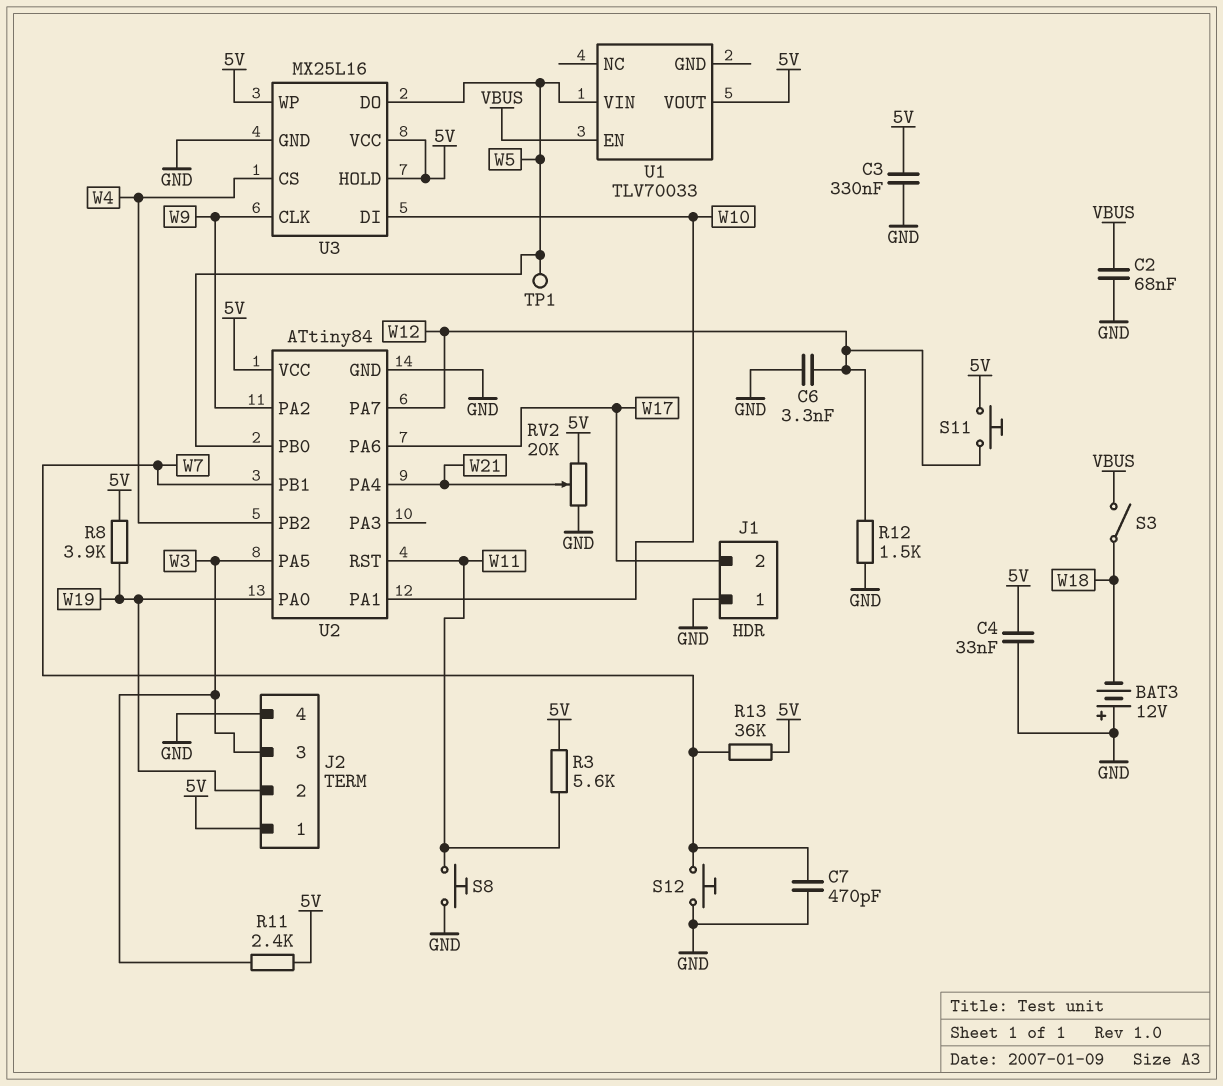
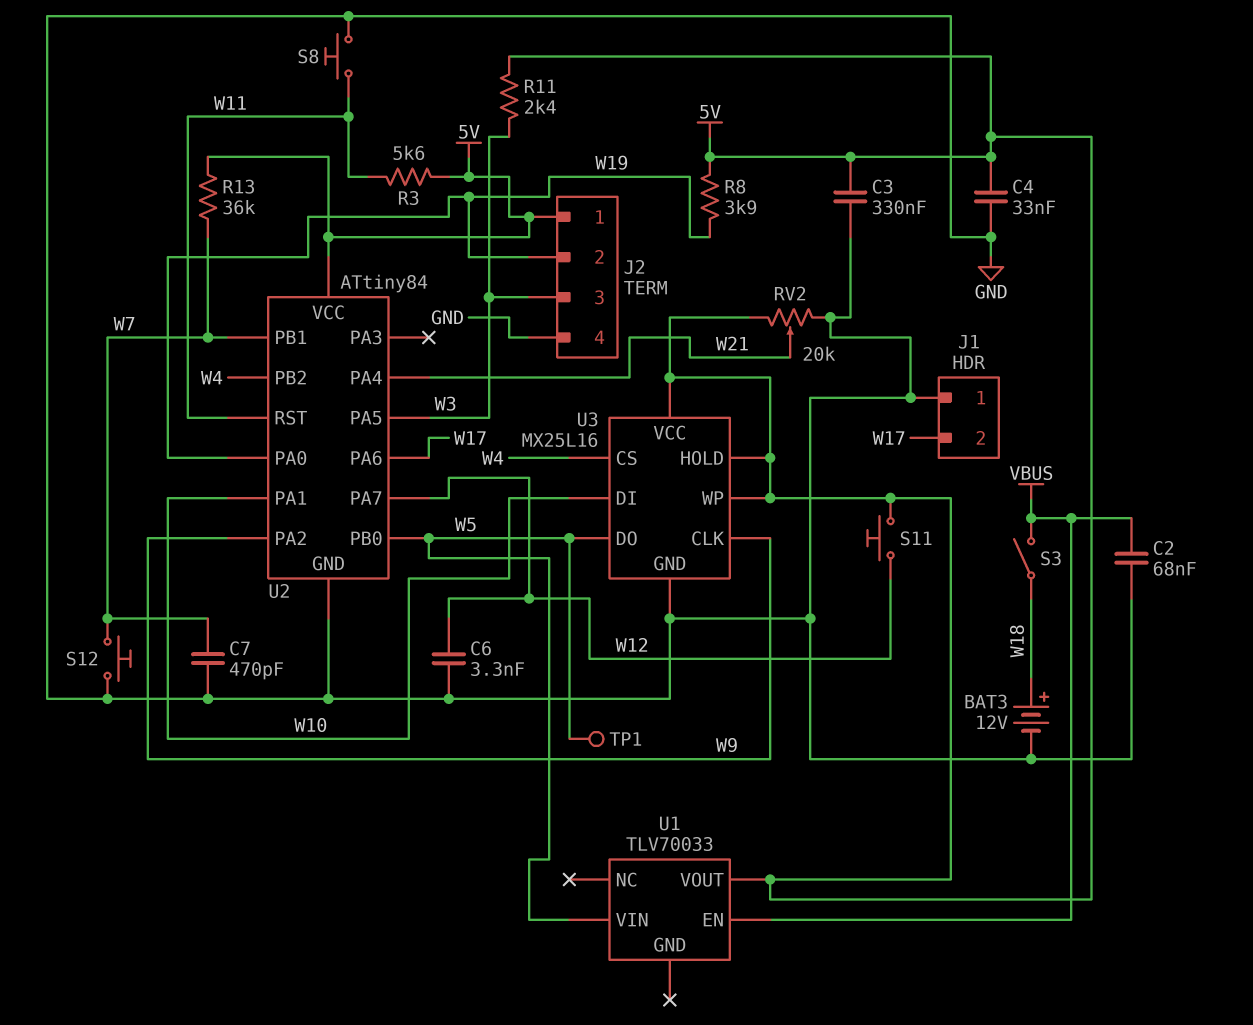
BAT3: 12V (plus GND, minus W18) -> 12V (plus W18, minus GND)
R12: 1.5k (GND, W12) -> none

